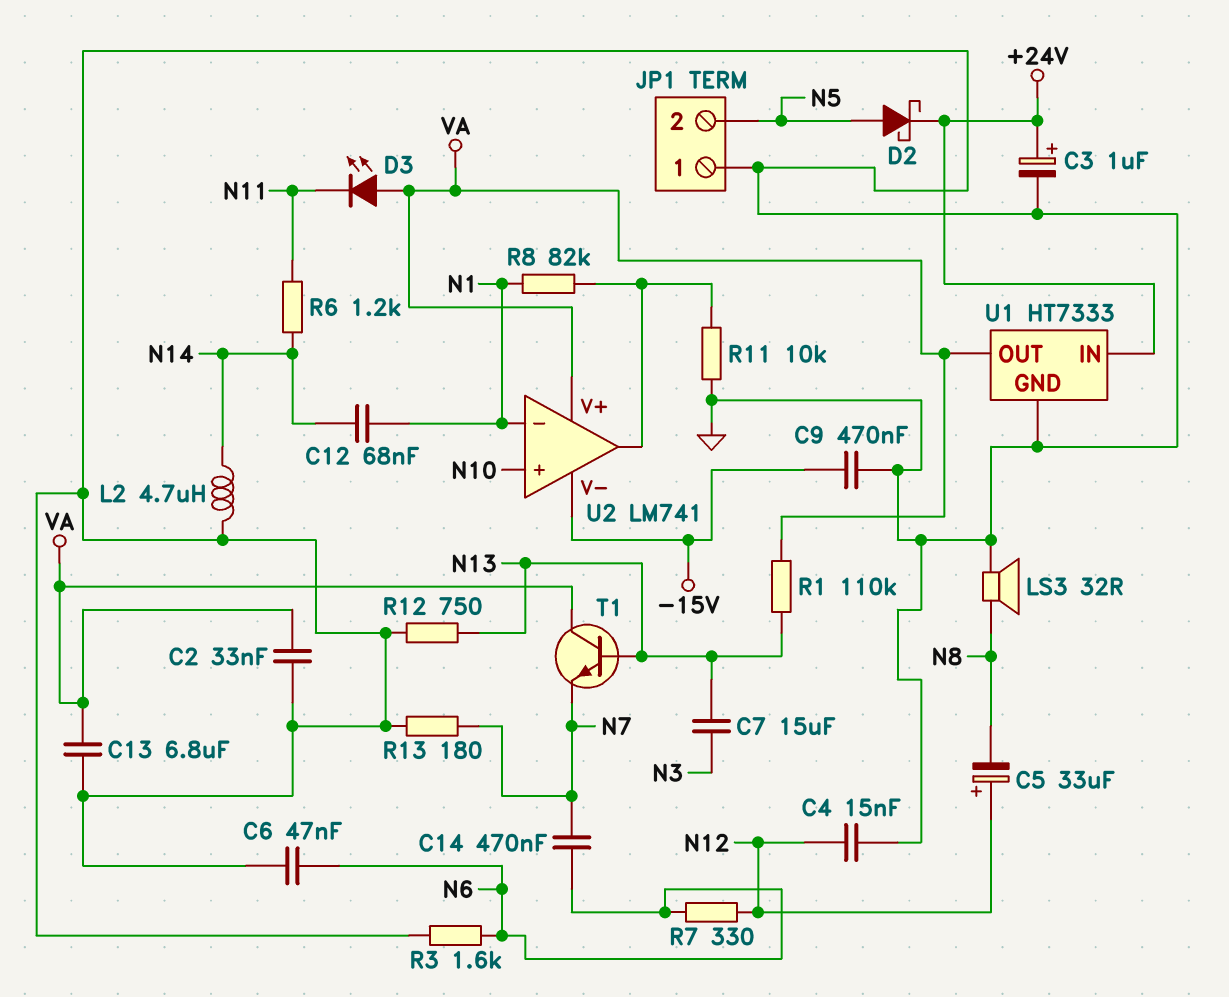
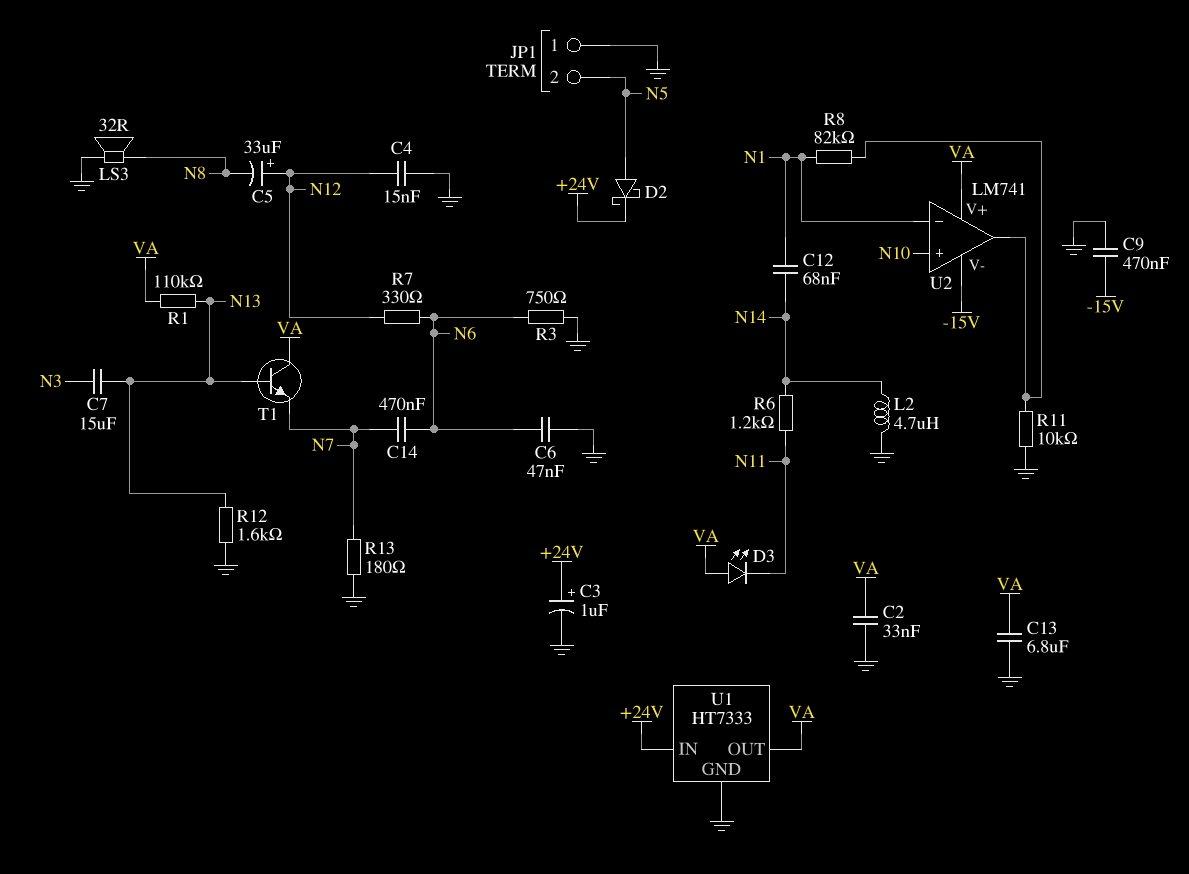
R3: 1.6k (GND, N6) -> 750 (GND, N6)
R12: 750 (GND, N13) -> 1.6k (GND, N13)

